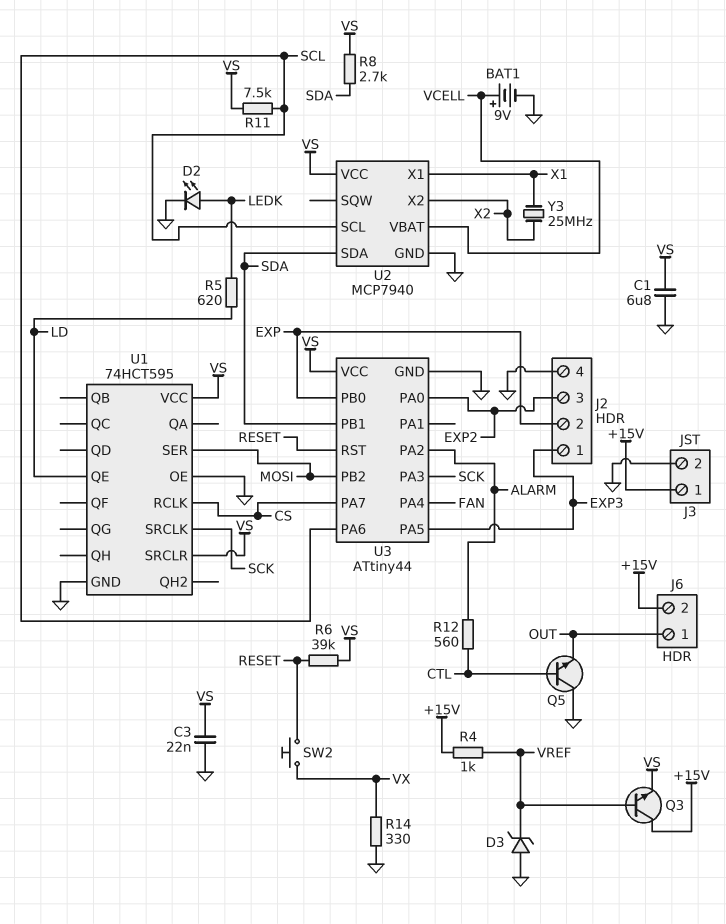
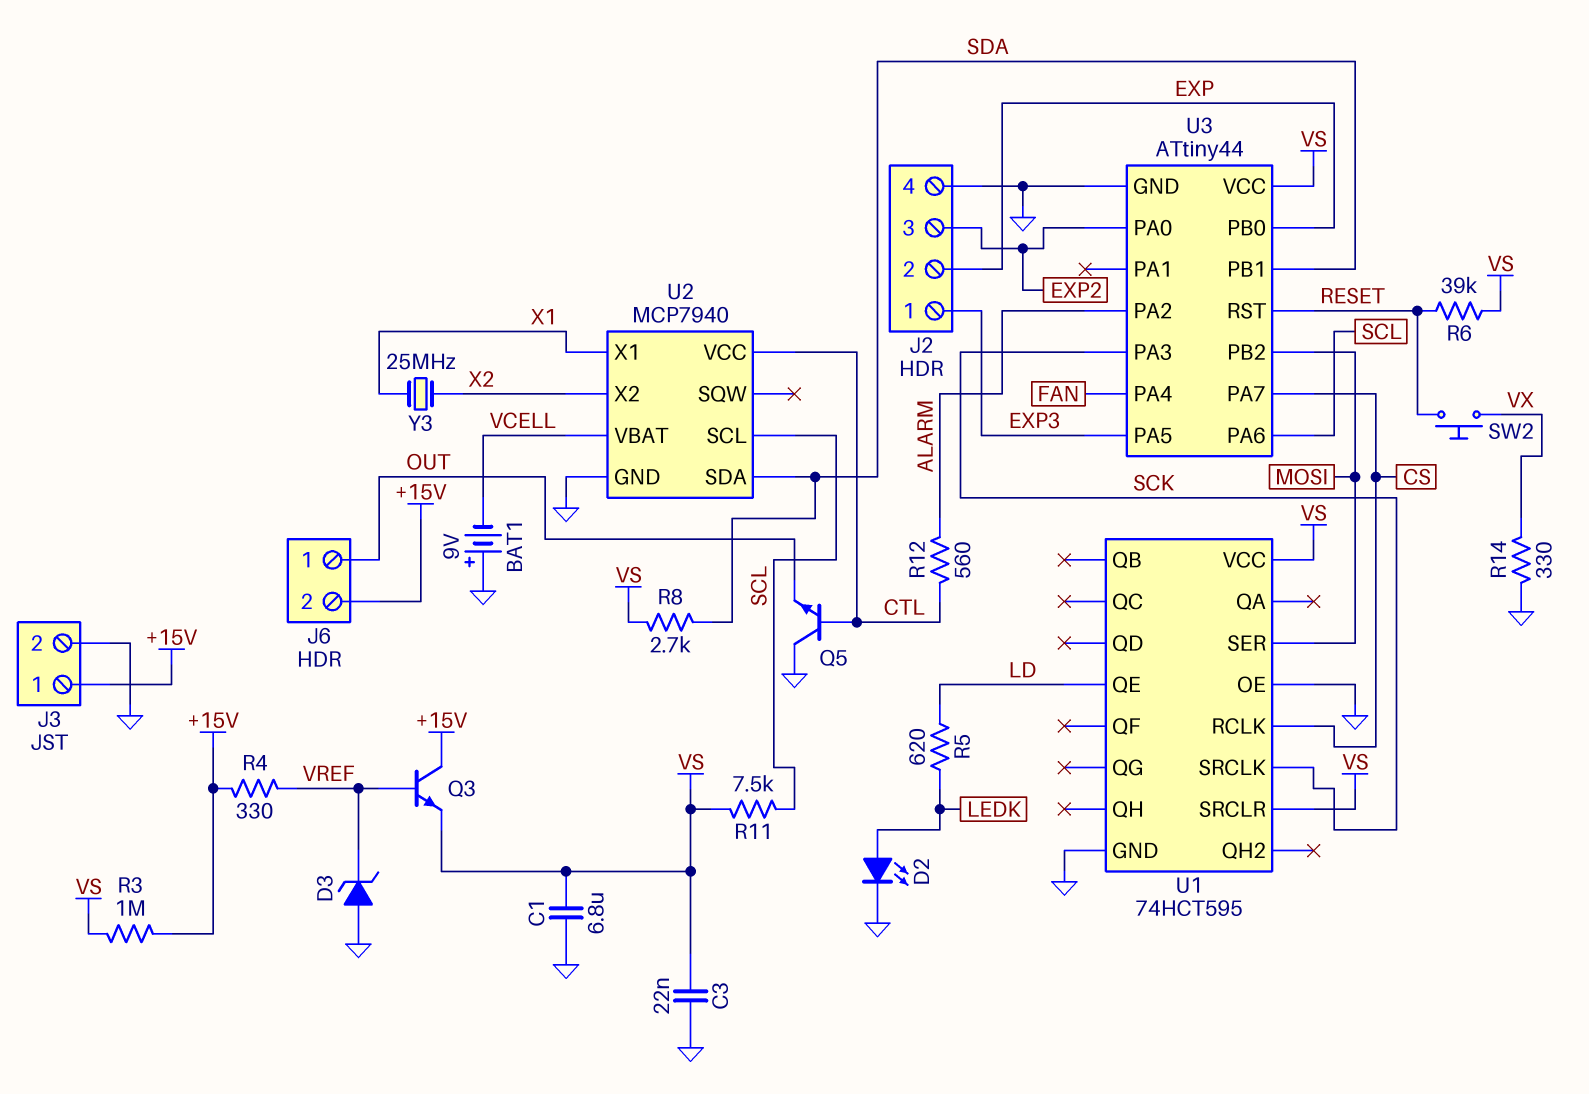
BAT1: 9V (plus VCELL, minus GND) -> 9V (plus GND, minus VCELL)
R3: none -> 1M (+15V, VS)
R4: 1k (+15V, VREF) -> 330 (+15V, VREF)
U2 pin VCC: VS -> CTL

